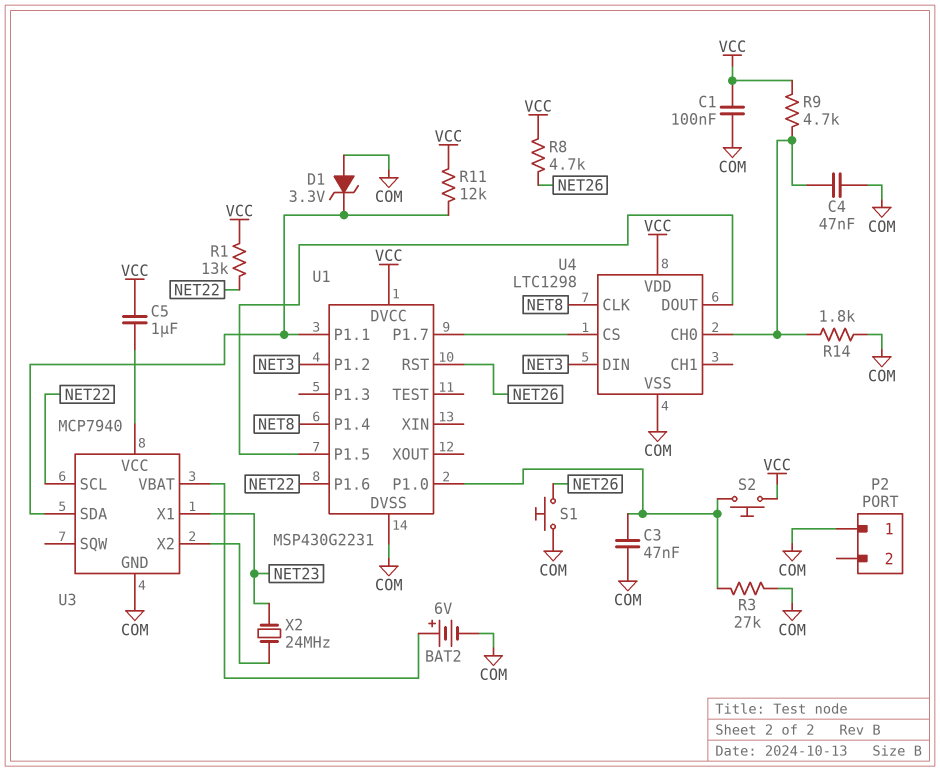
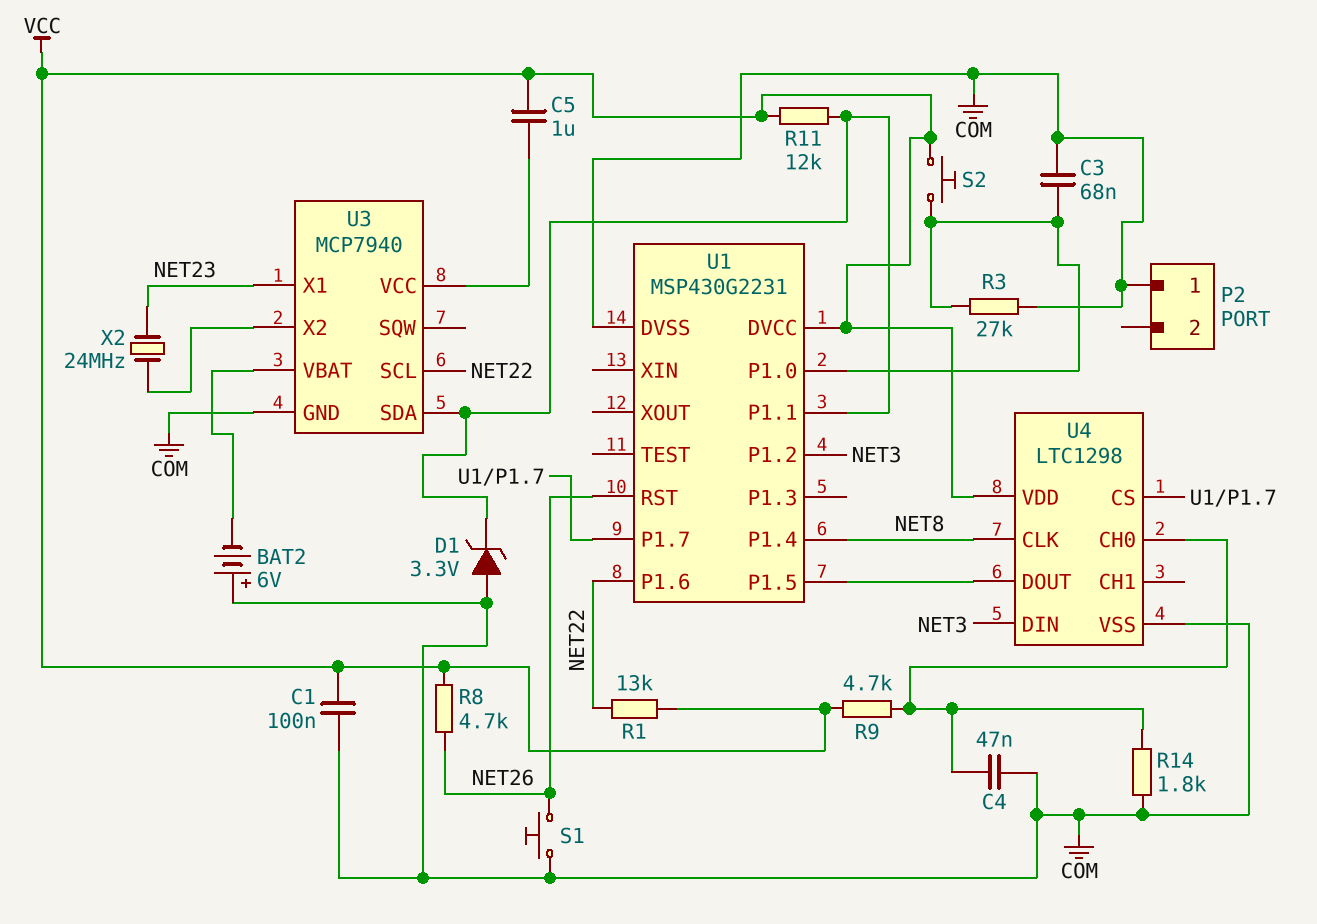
BAT2: 6V (plus U3/VBAT, minus COM) -> 6V (plus COM, minus U3/VBAT)
C3: 47nF (COM, U1/P1.0) -> 68nF (COM, U1/P1.0)

